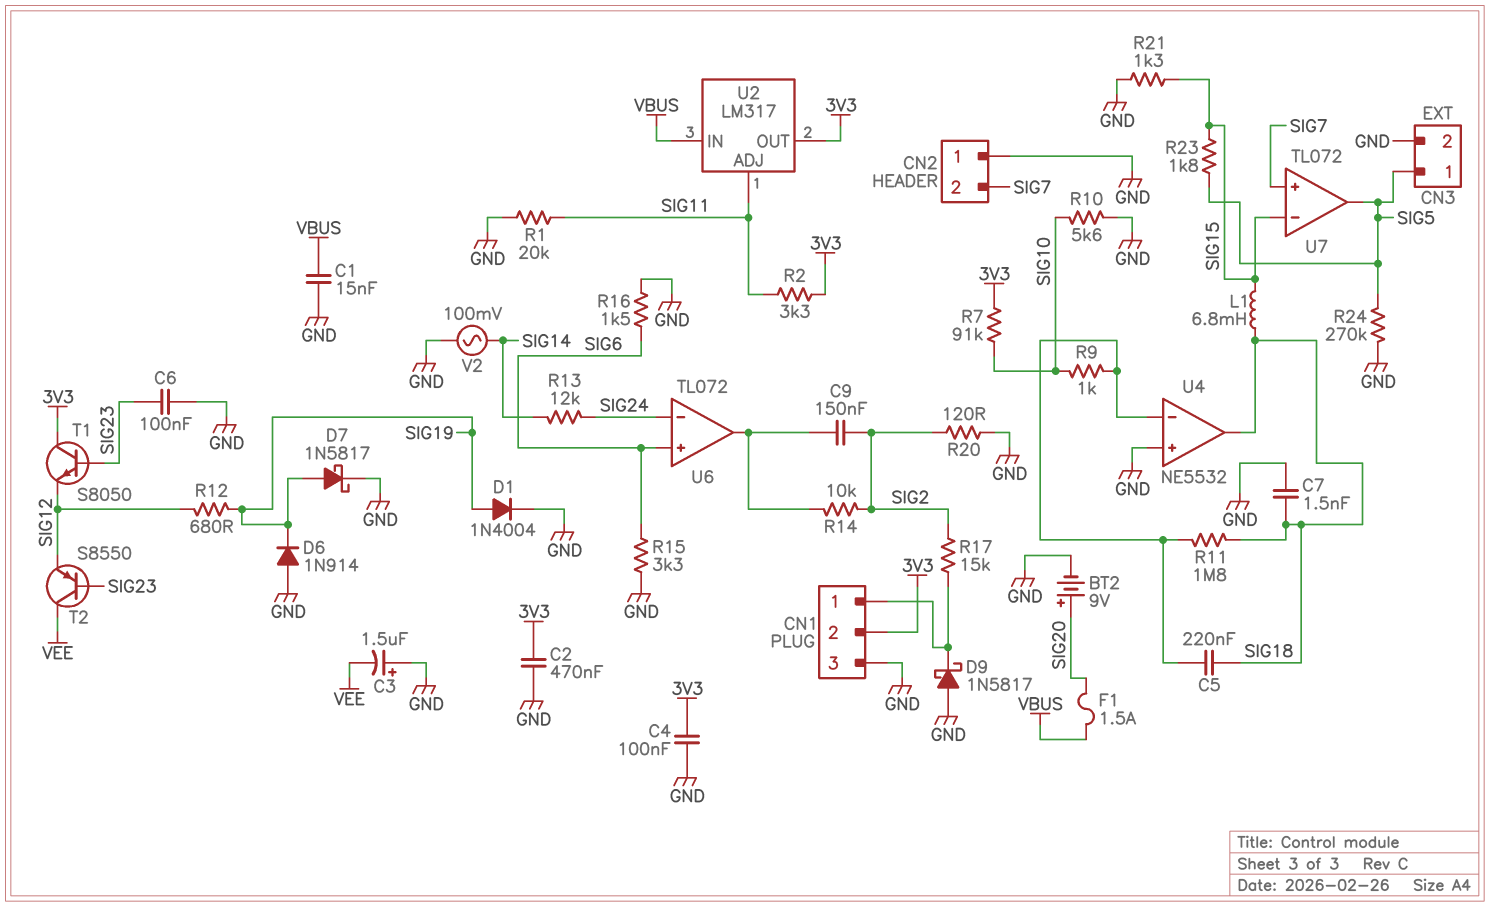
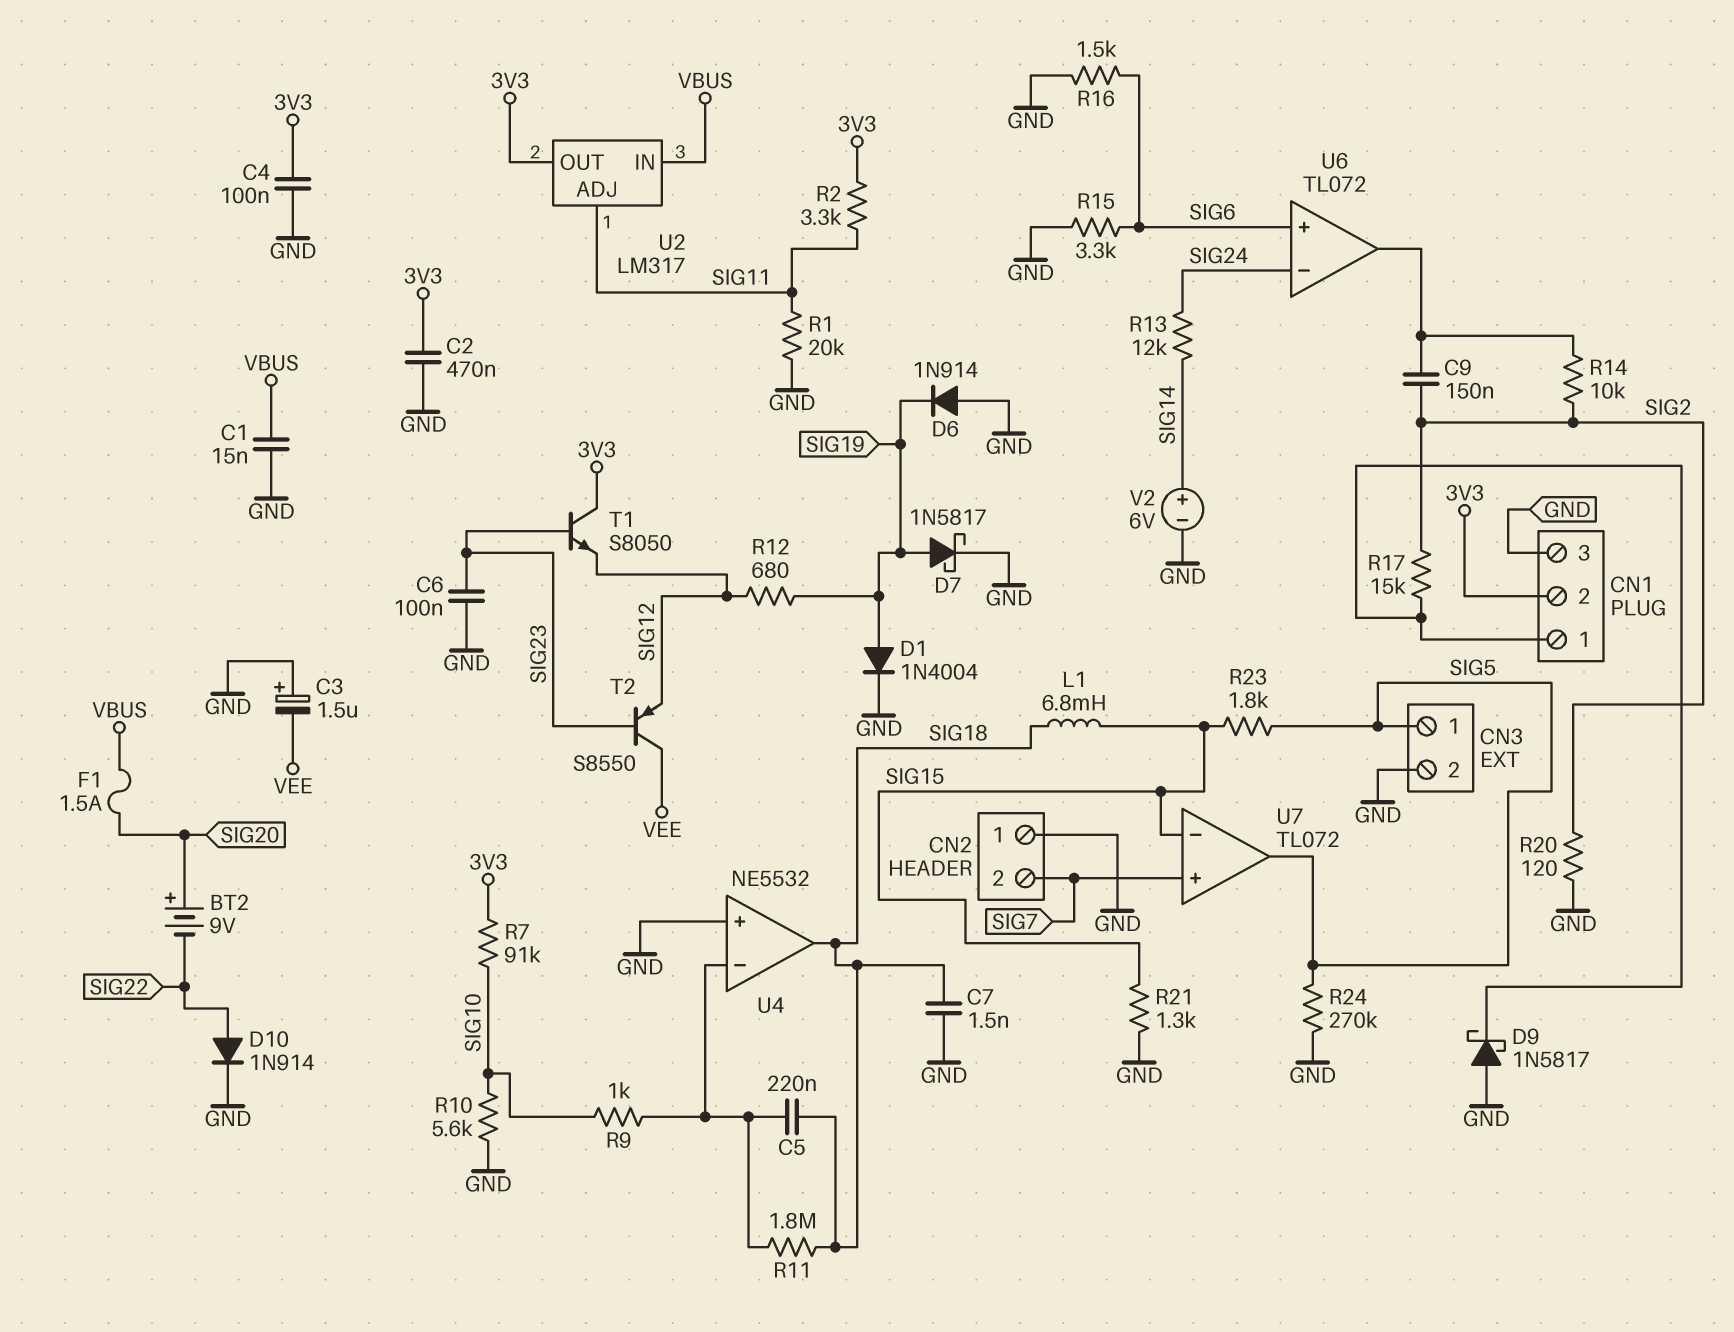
BT2: 9V (plus SIG20, minus GND) -> 9V (plus SIG20, minus SIG22)
D10: none -> diode 1N914 (A SIG22, K GND)
V2: AC 100mV (GND, SIG14) -> 6V (plus SIG14, minus GND)

